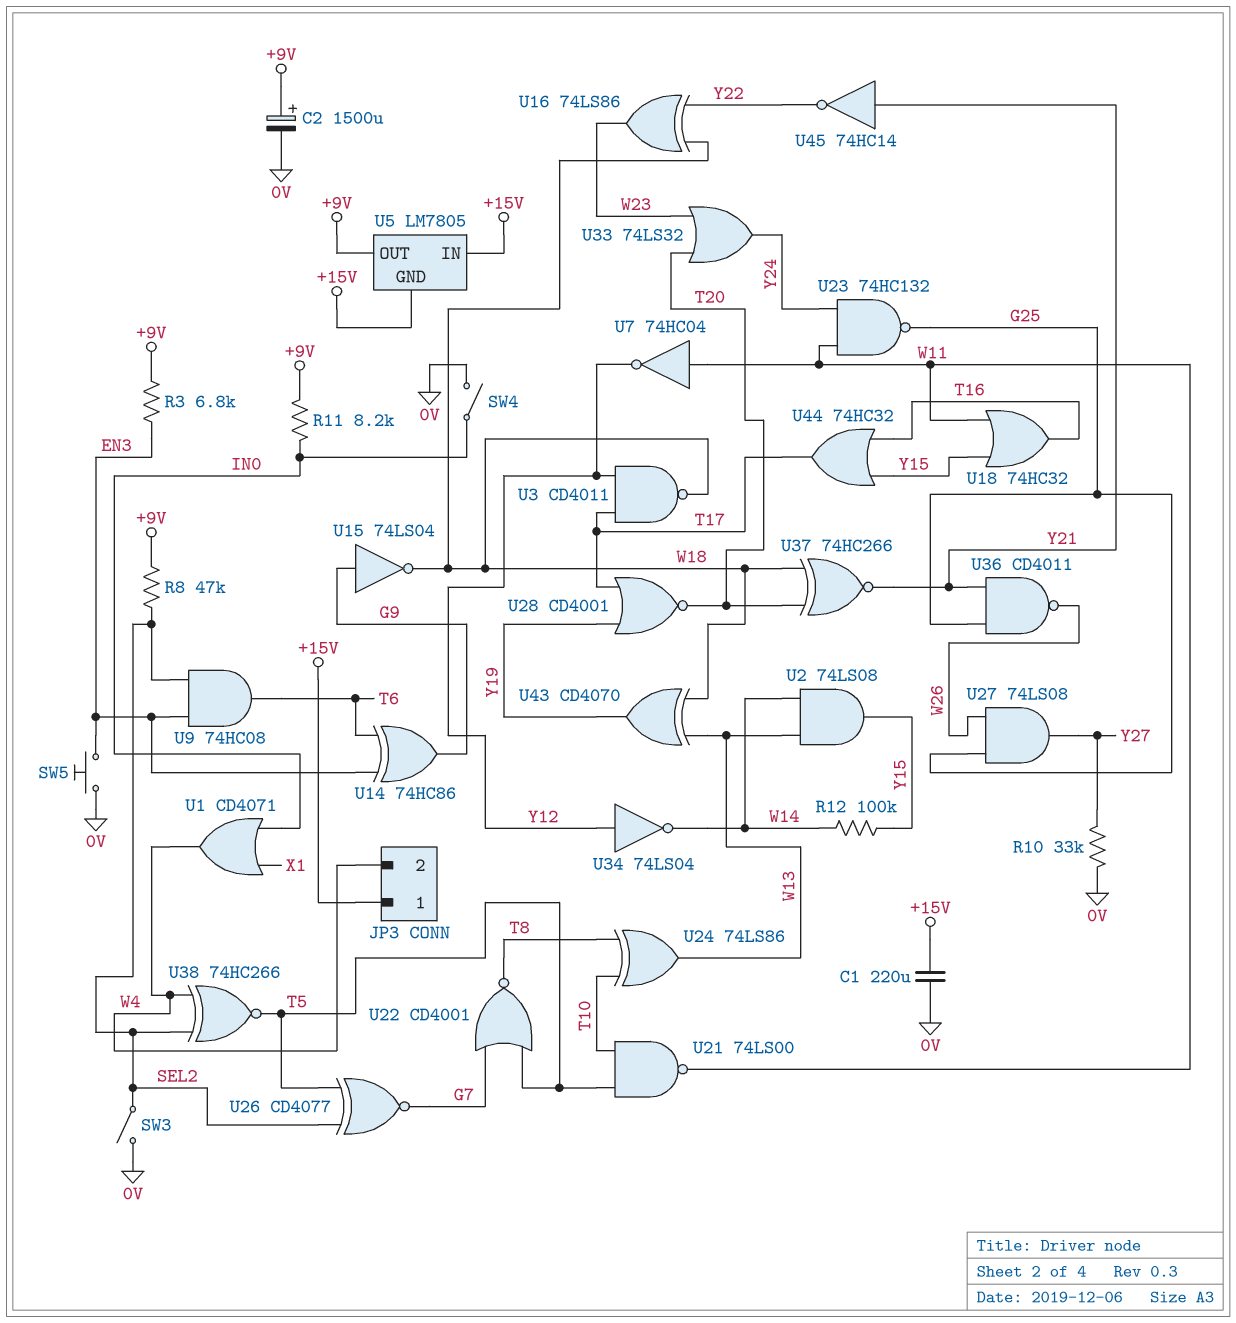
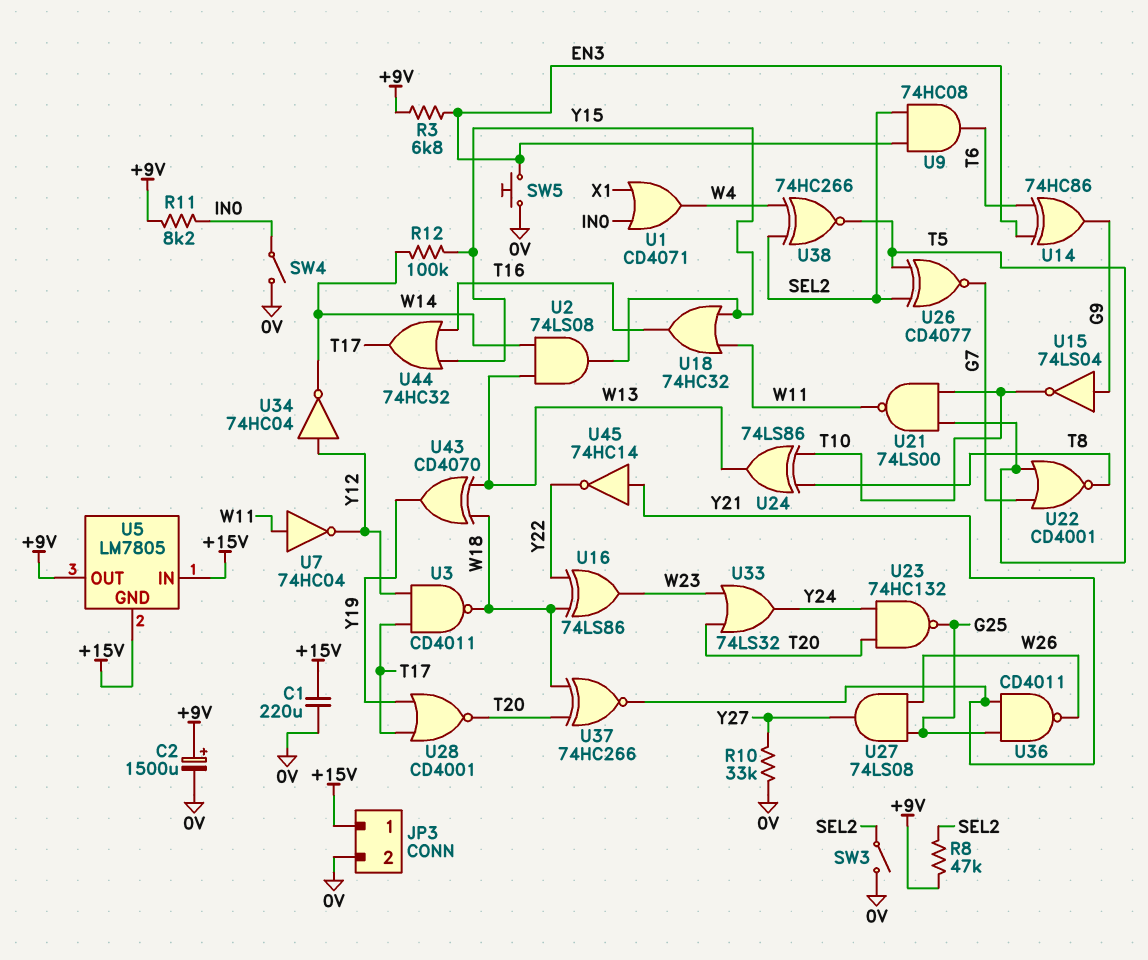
JP3 pin 2: W4 -> 0V
U15: NOT 74LS04 (in G9, out W18) -> NOT 74LS04 (in G9, out T10)
U23: NAND 74HC132 (in W11, in Y24, out G25) -> NAND 74HC132 (in T20, in Y24, out G25)
U34: NOT 74LS04 (in Y12, out W14) -> NOT 74HC04 (in Y12, out W14)

